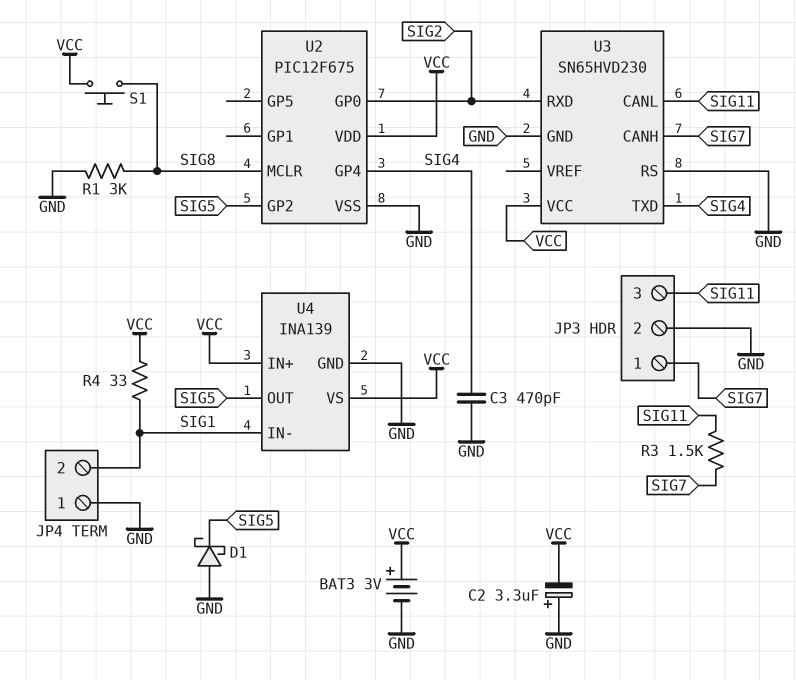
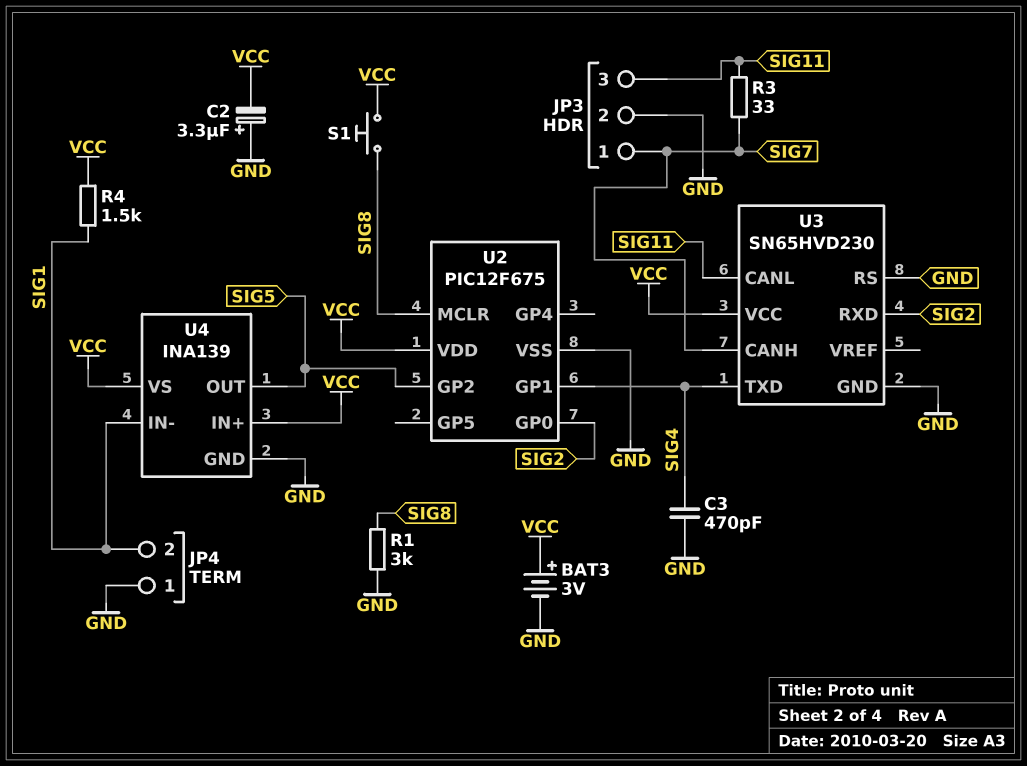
D1: schottky (A GND, K SIG5) -> none
R3: 1.5k (SIG7, SIG11) -> 33 (SIG7, SIG11)
R4: 33 (SIG1, VCC) -> 1.5k (SIG1, VCC)
U2 pin GP1: none -> SIG4
U2 pin GP4: SIG4 -> none

